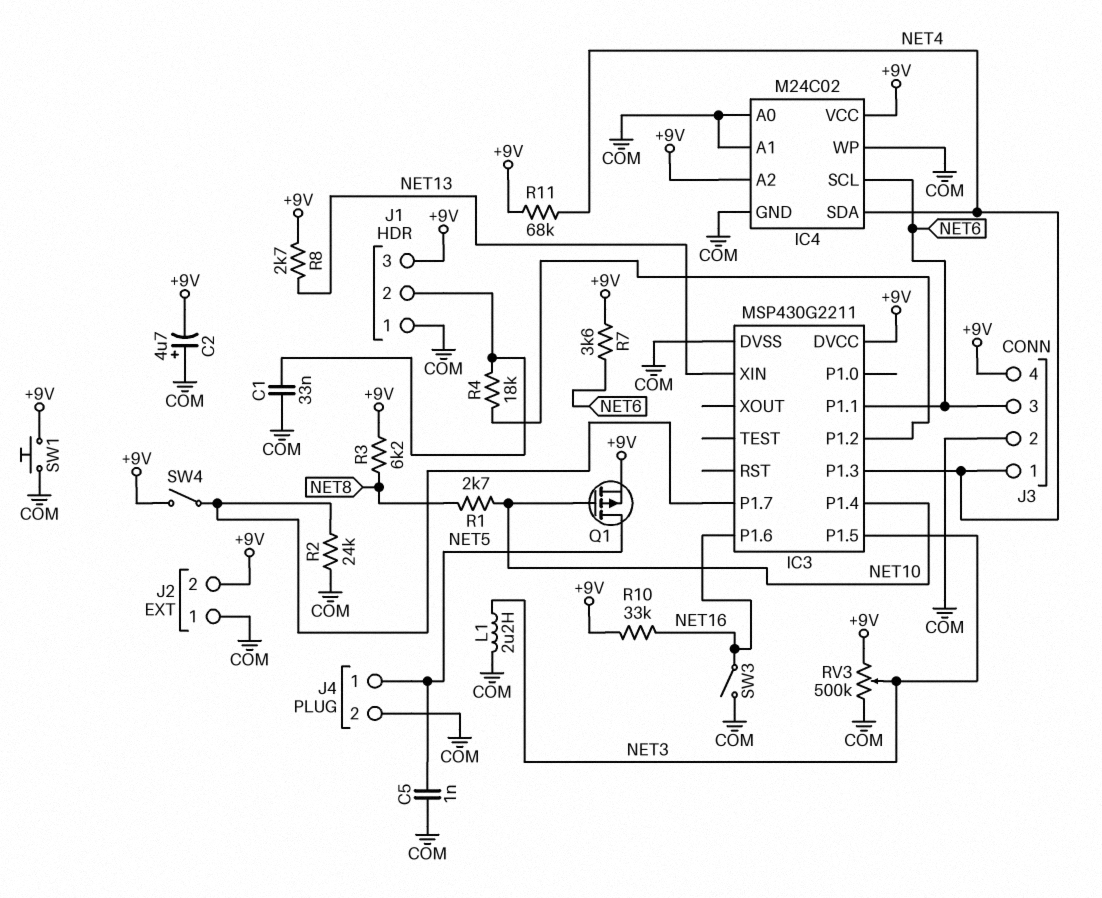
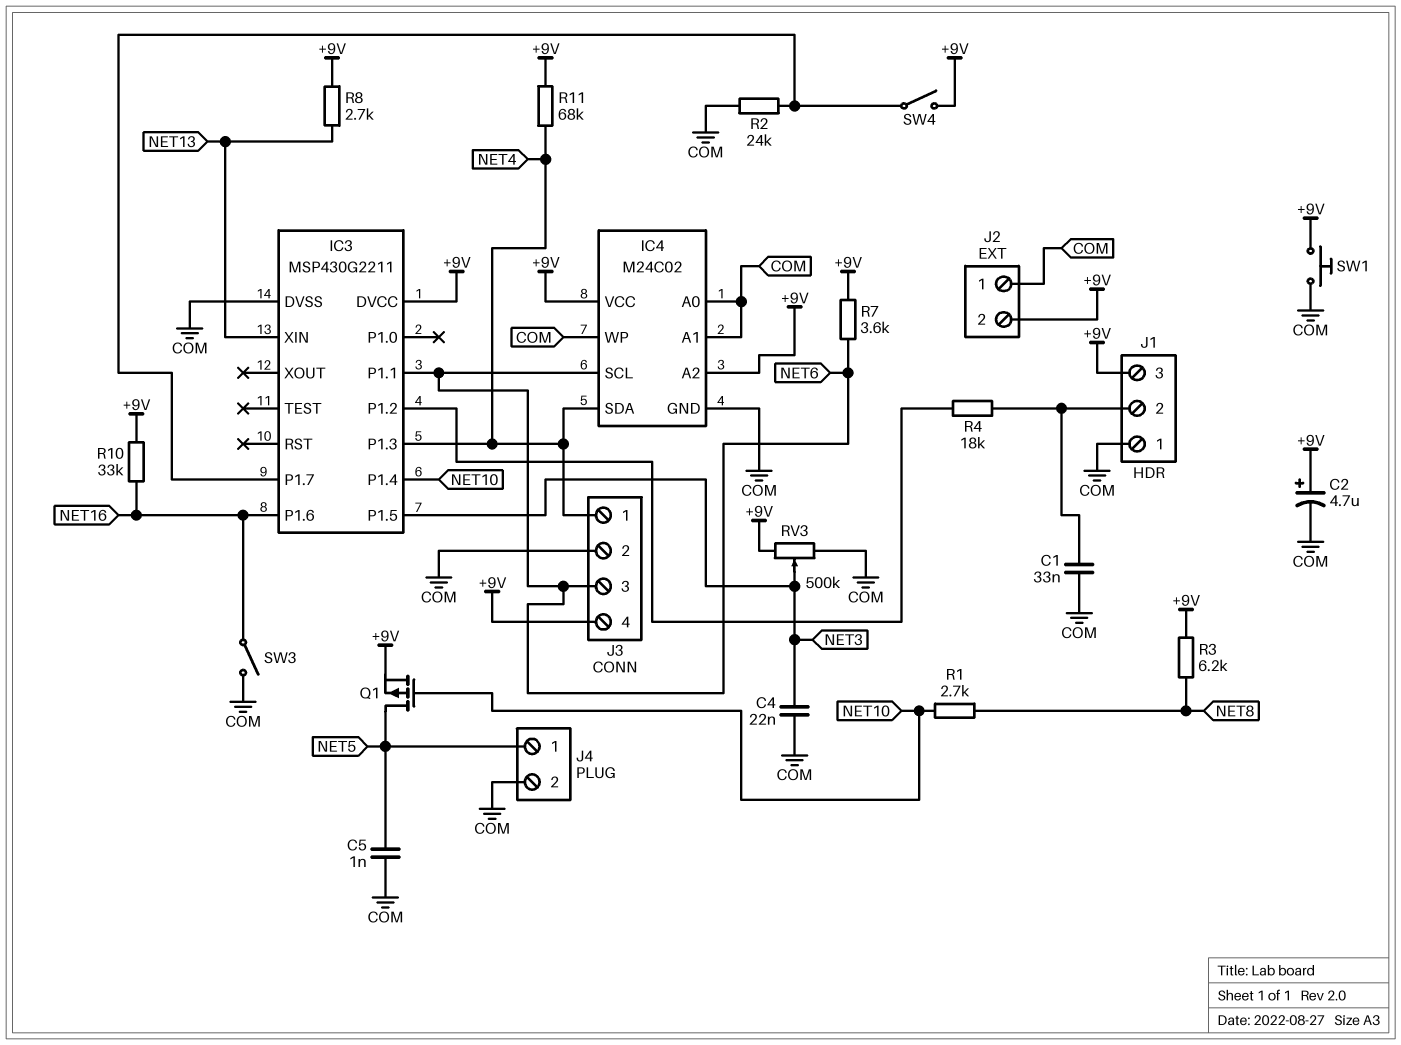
C2: 4.7uF (plus COM, minus +9V) -> 4.7uF (plus +9V, minus COM)
C4: none -> 22nF (COM, NET3)
L1: 2.2uH (COM, NET3) -> none

